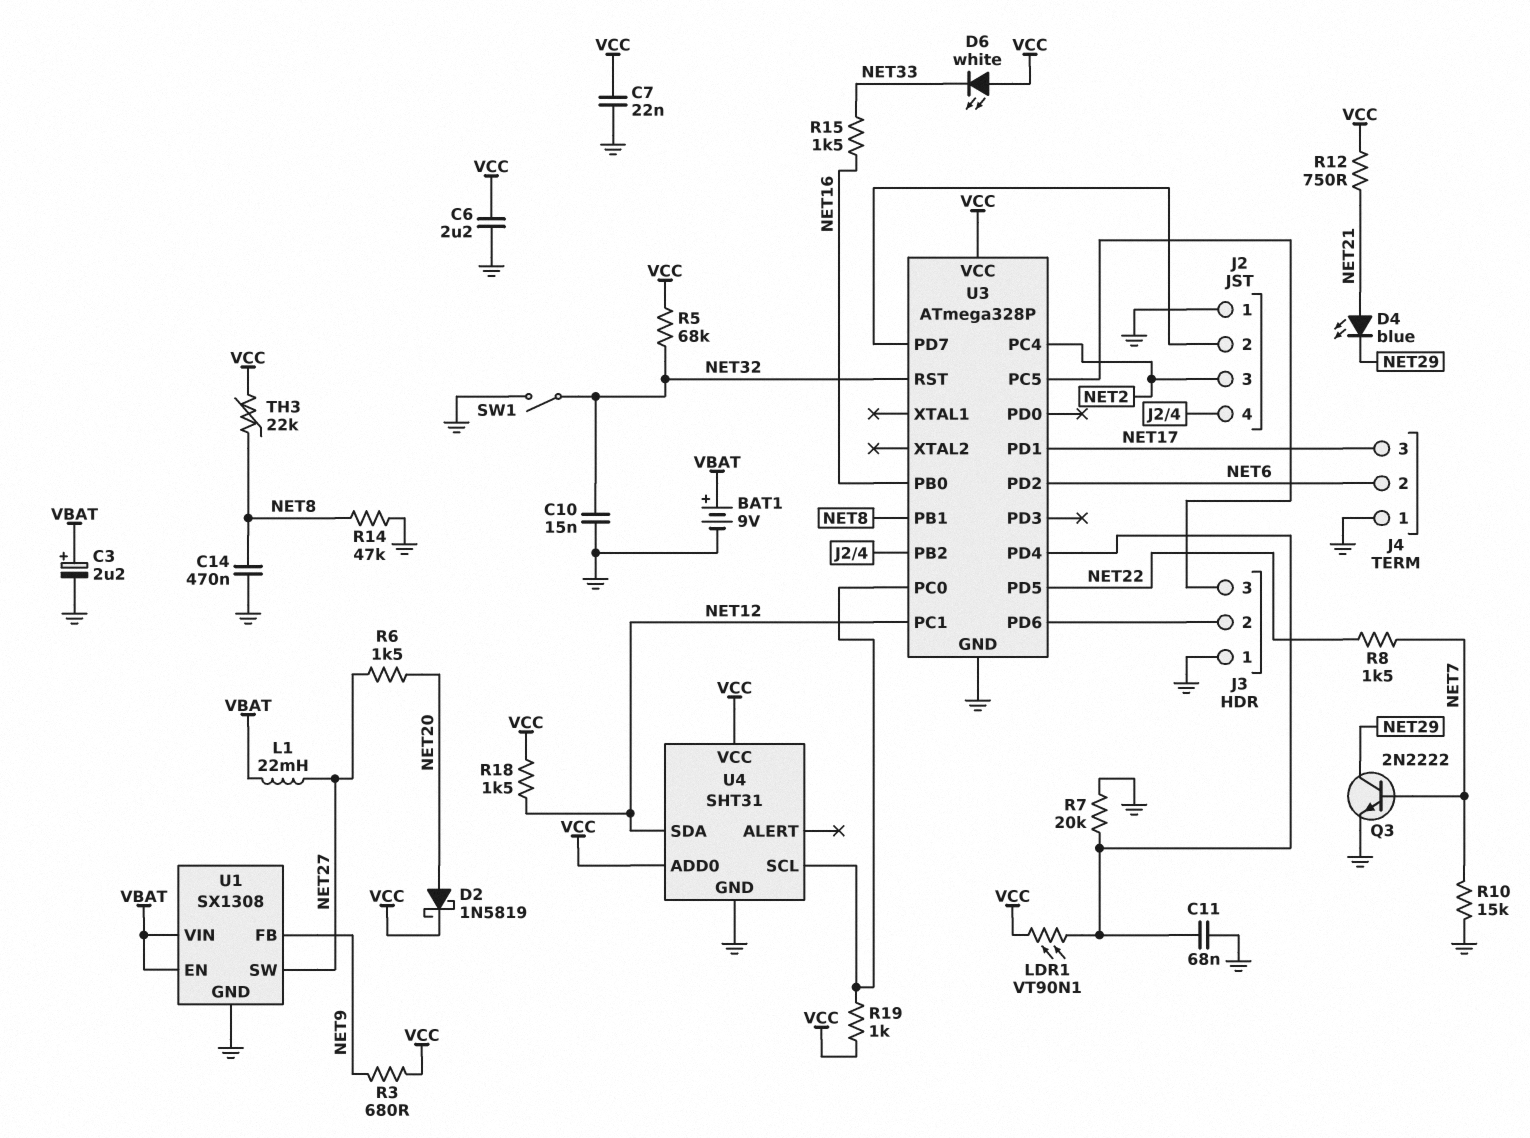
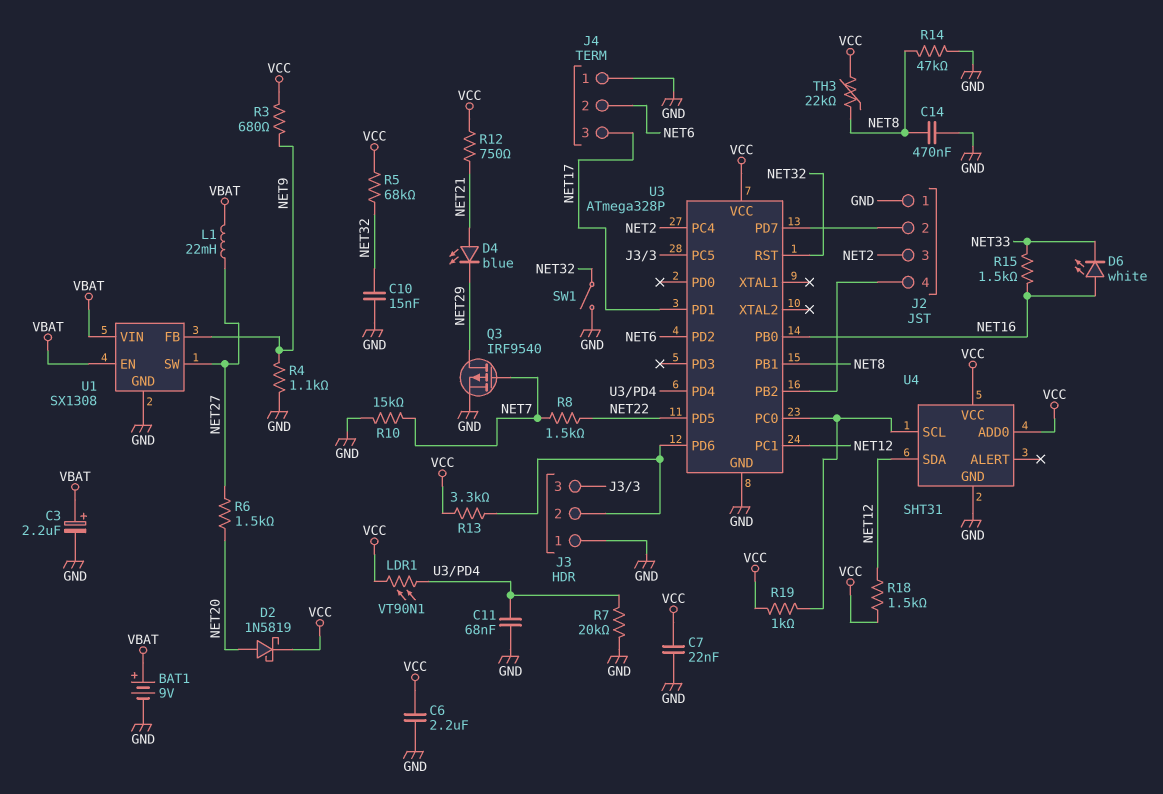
D6: LED white (A VCC, K NET33) -> LED white (A NET16, K NET33)
Q3: NPN 2N2222 (B NET7, C NET29, E GND) -> PMOS IRF9540 (G NET7, D NET29, S GND)
R4: none -> 1.1k (GND, NET9)
R13: none -> 3.3k (J3/2, VCC)

